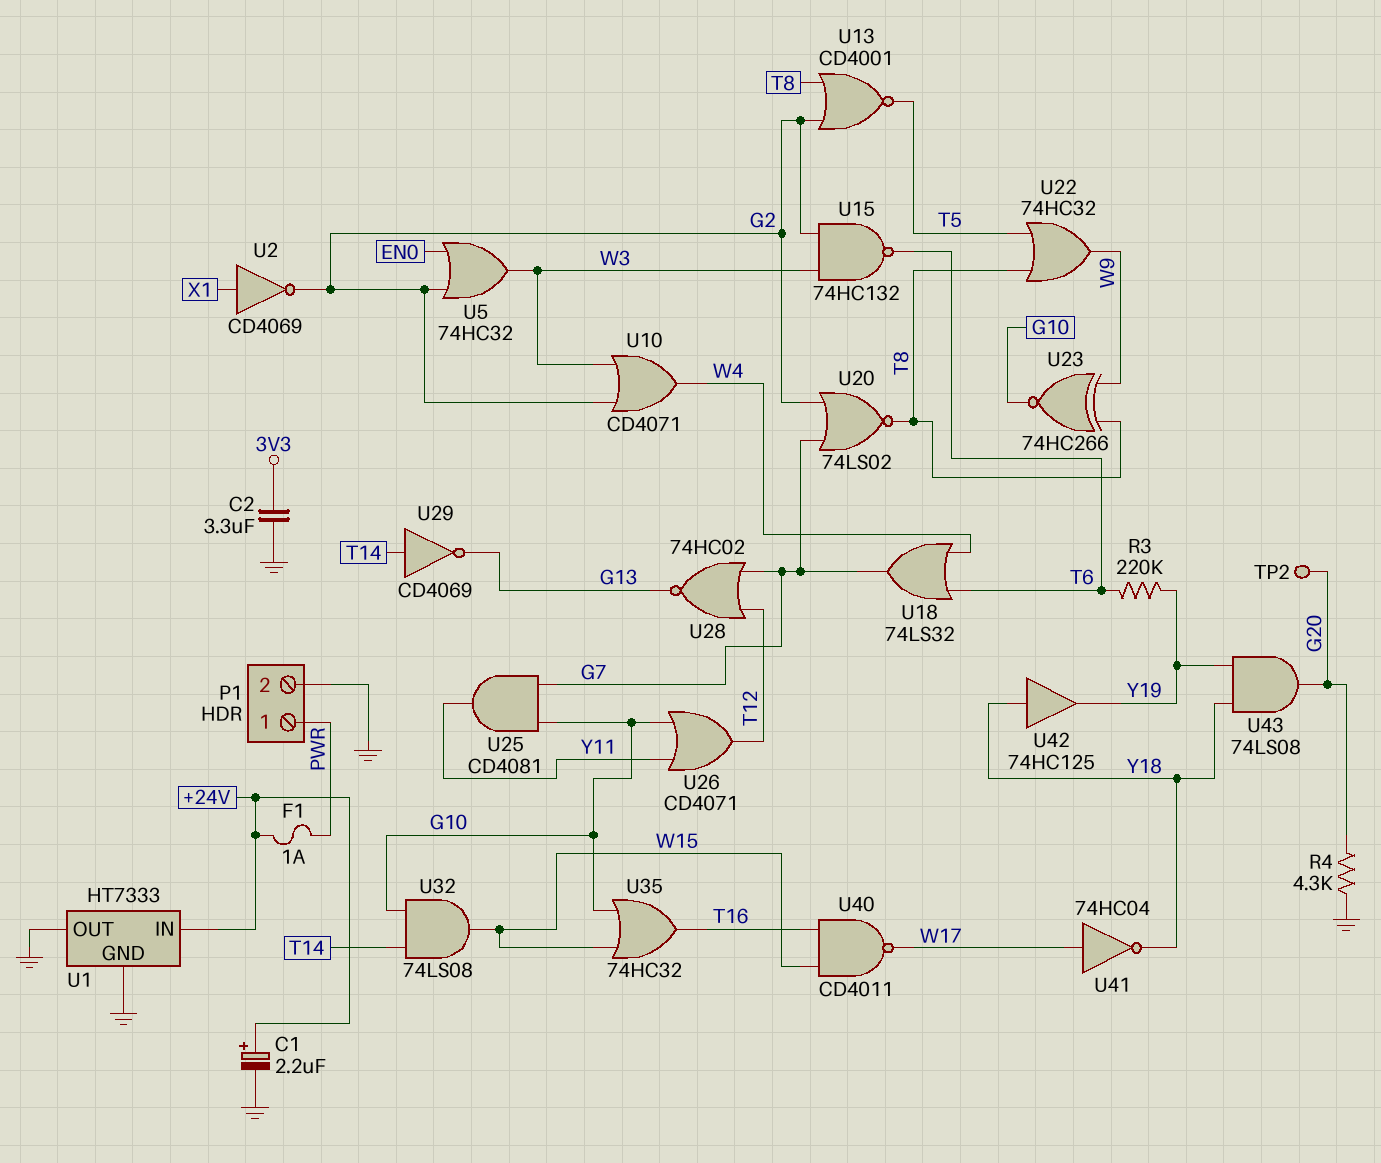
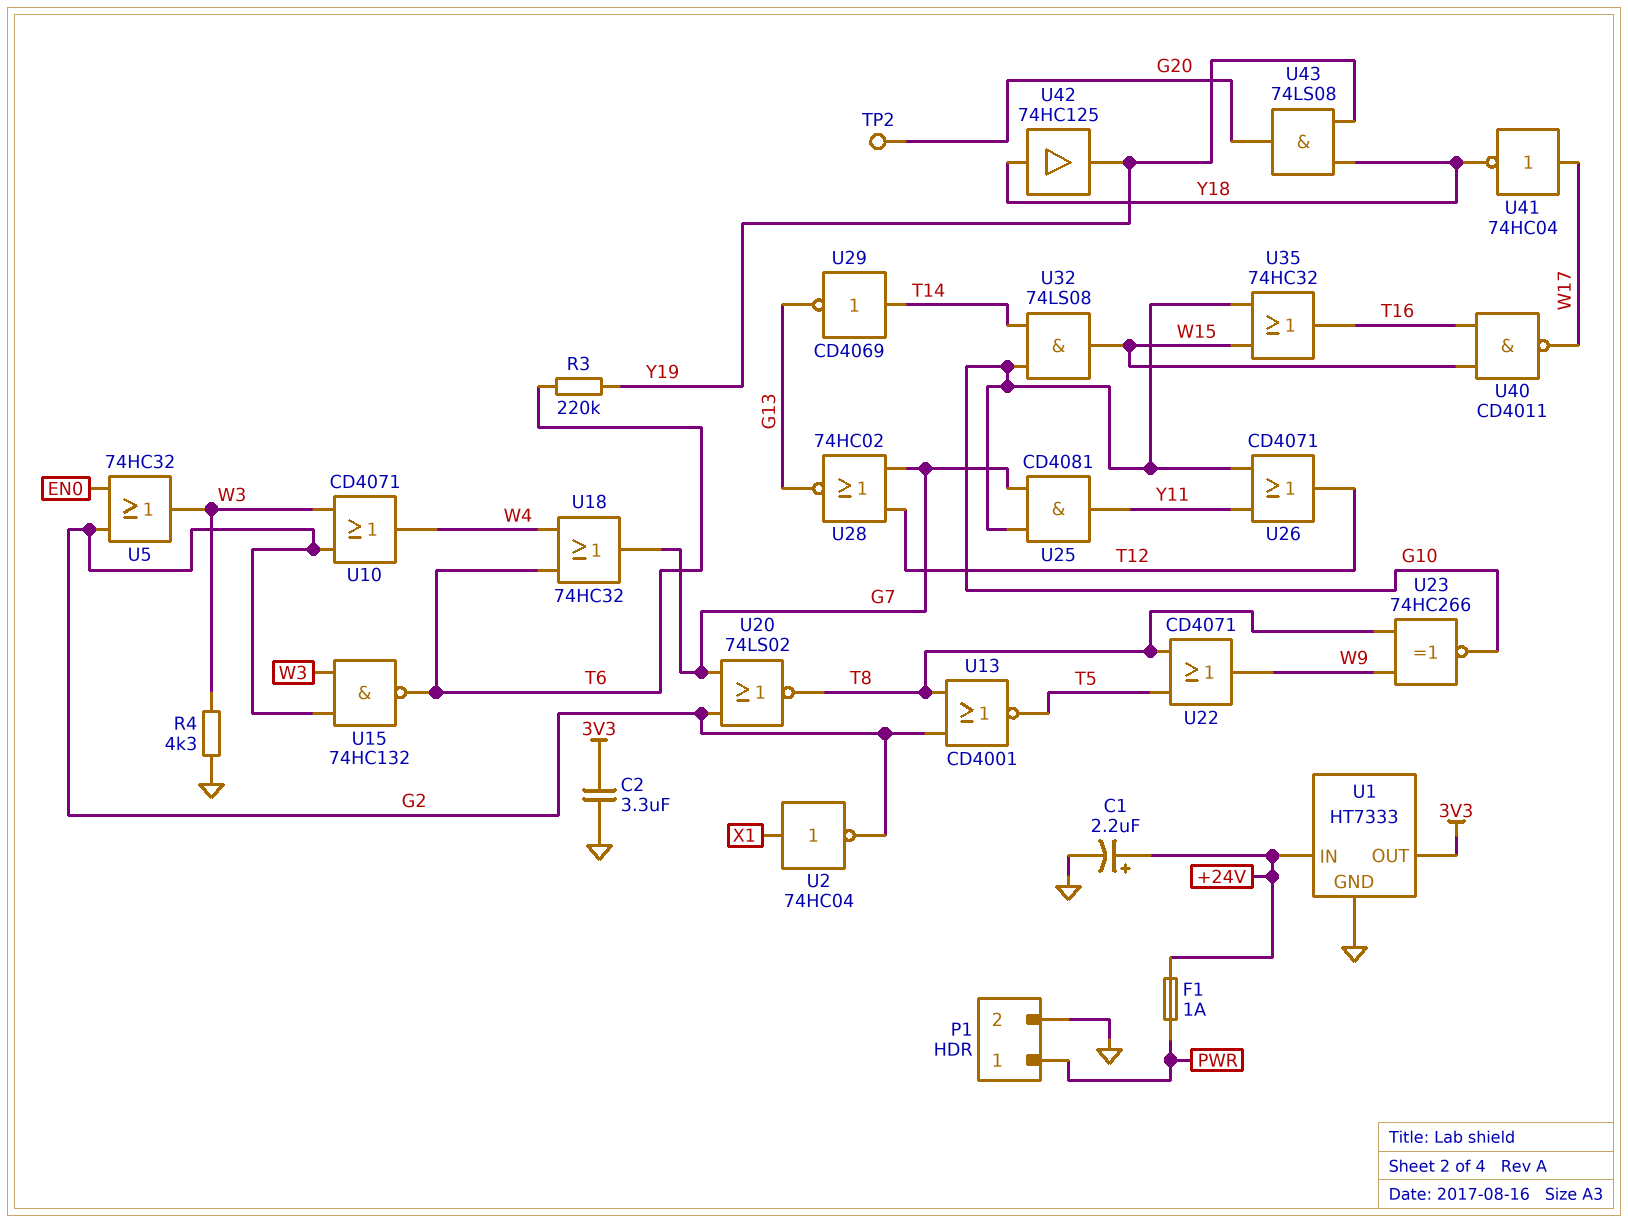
R4: 4.3k (G20, GND) -> 4.3k (GND, W3)
U1 pin OUT: GND -> 3V3
U2: NOT CD4069 (in X1, out G2) -> NOT 74HC04 (in X1, out G2)
U18: OR 74LS32 (in T6, in W4, out G7) -> OR 74HC32 (in T6, in W4, out G7)
U22: OR 74HC32 (in T5, in T8, out W9) -> OR CD4071 (in T5, in T8, out W9)

